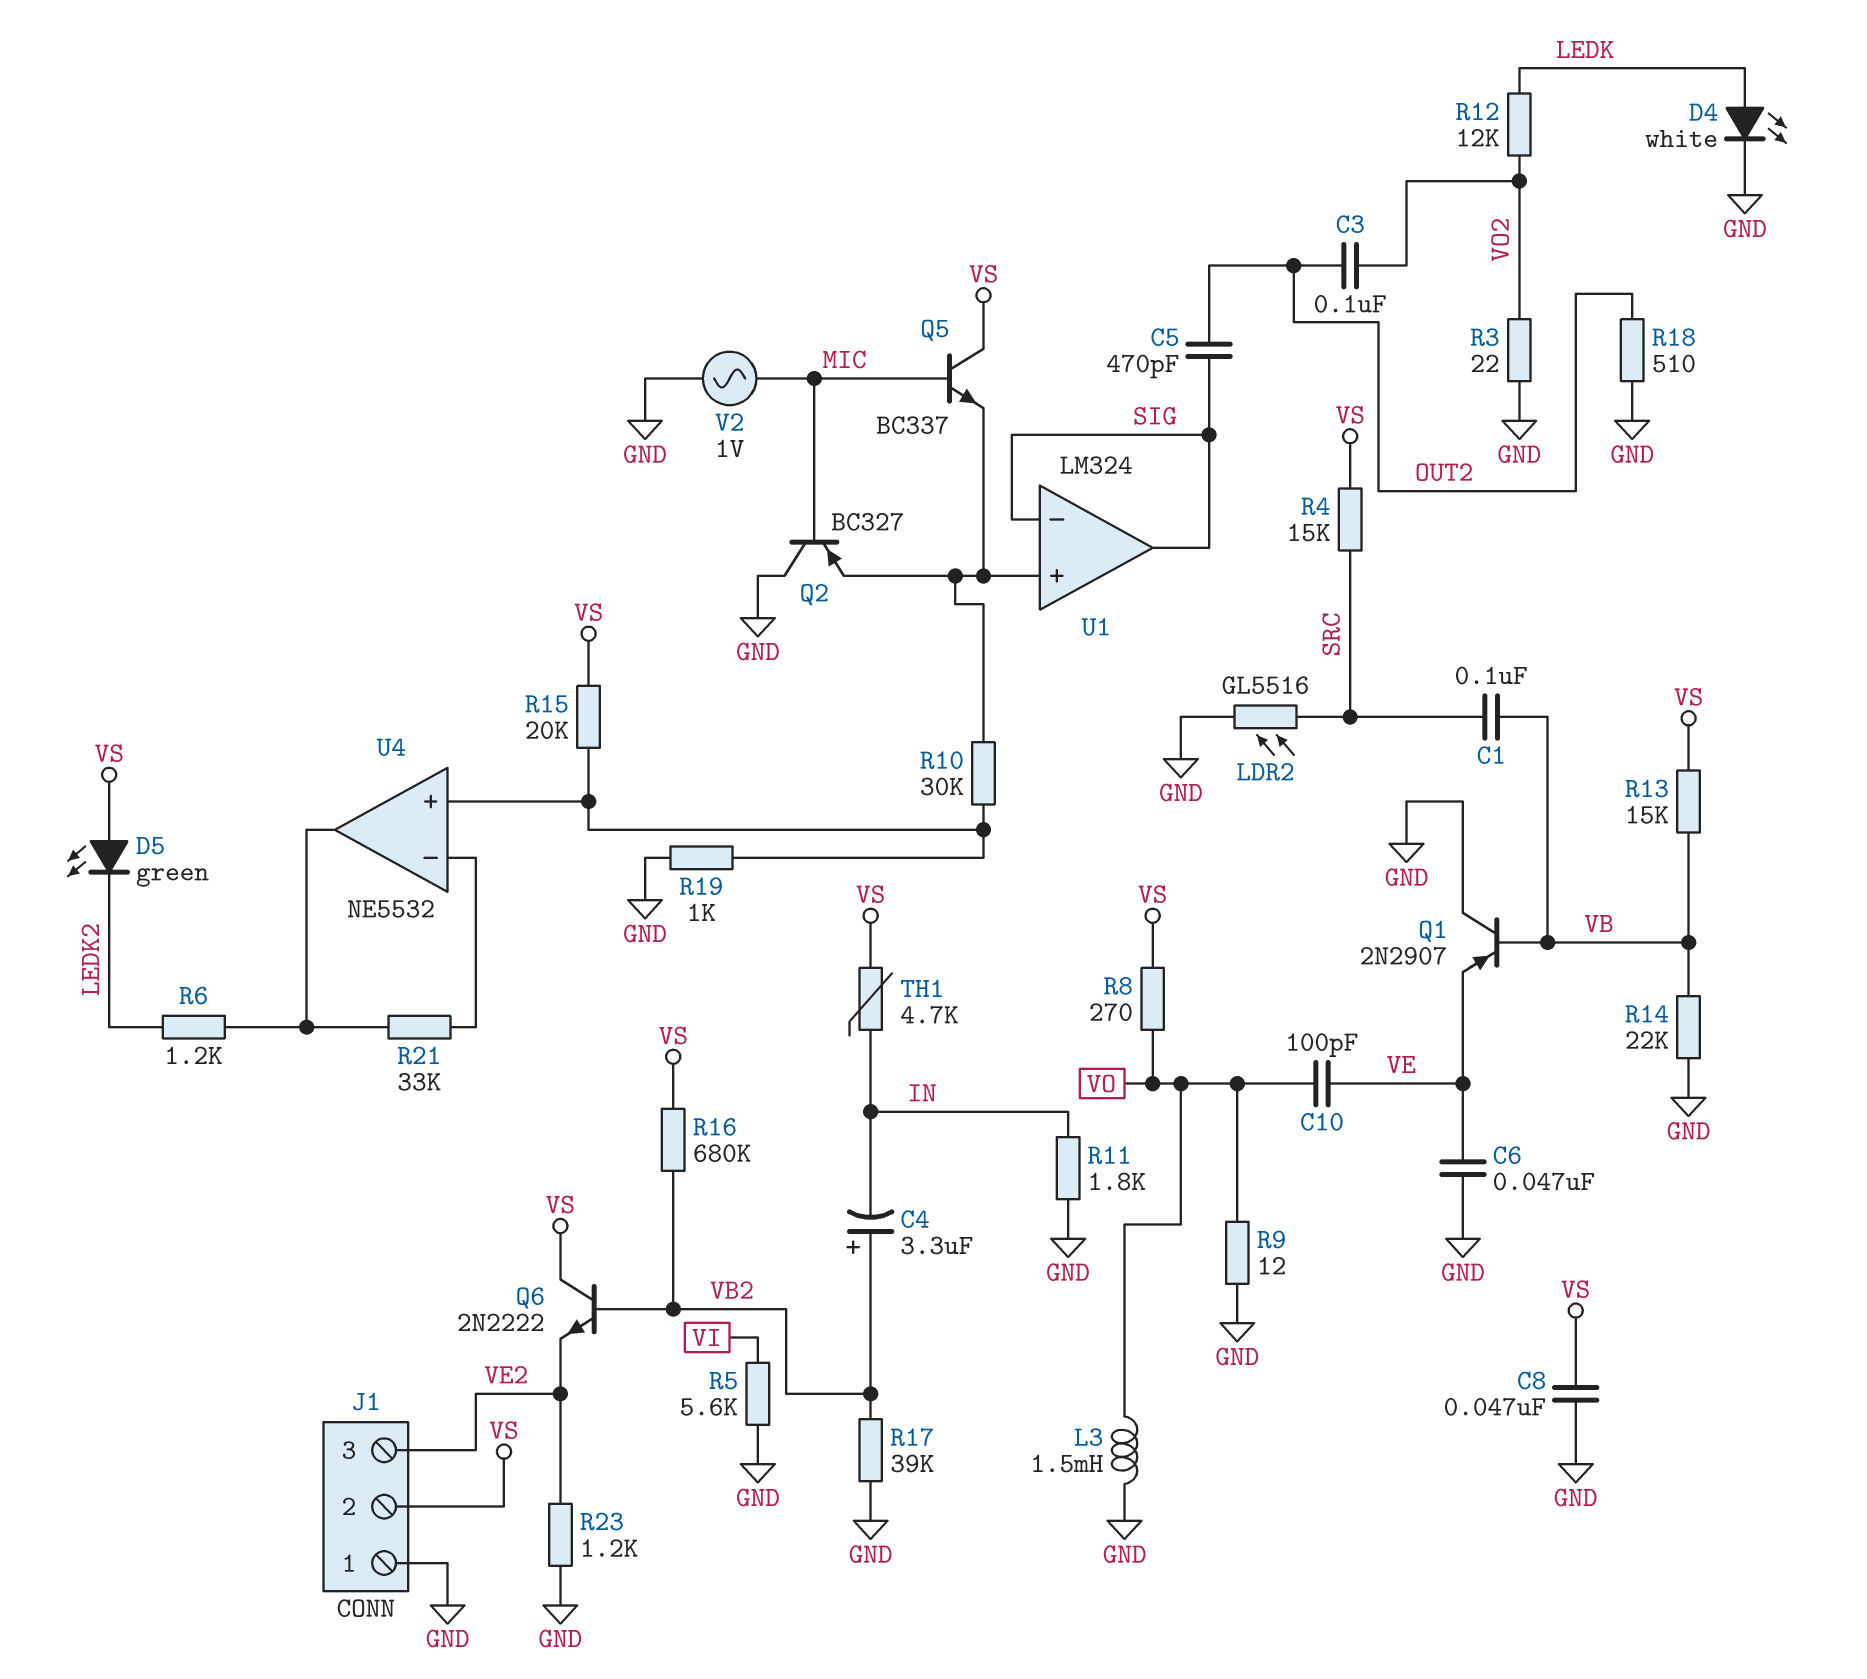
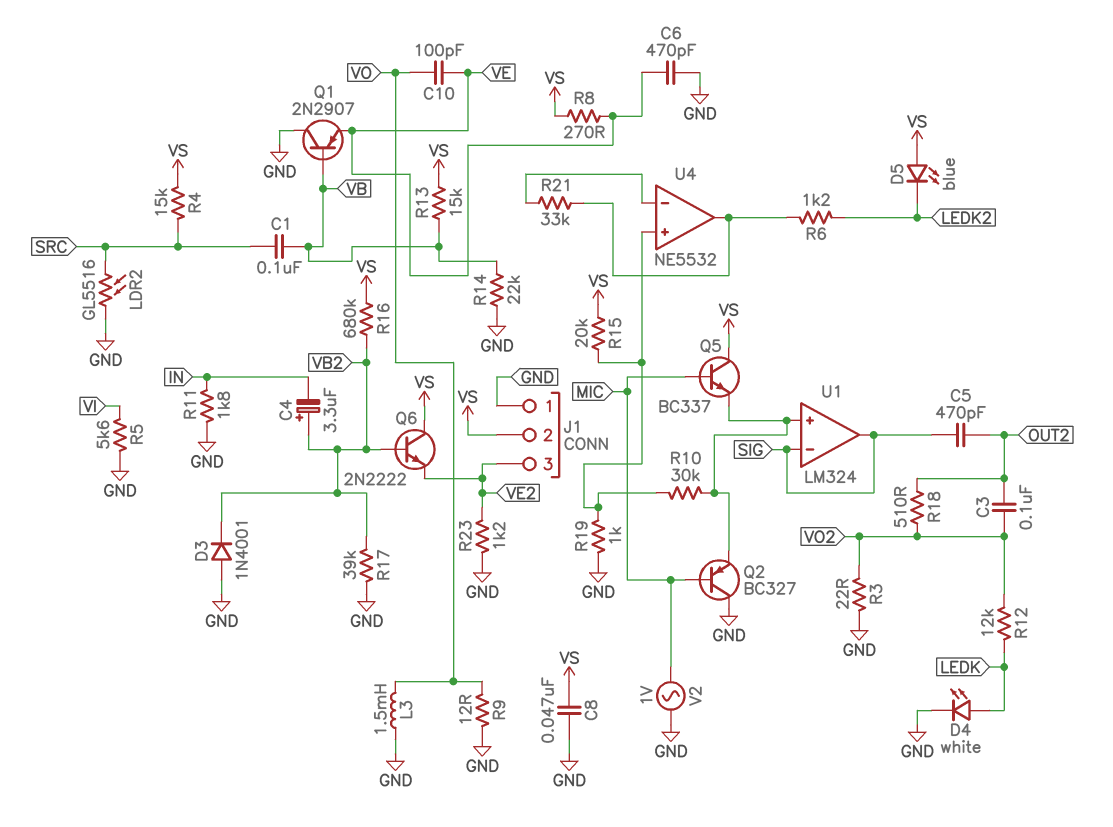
C6: 47nF (GND, VE) -> 470pF (GND, VE)
D3: none -> diode 1N4001 (A GND, K VB2)
D5: LED green (A VS, K LEDK2) -> LED blue (A VS, K LEDK2)
R8: 270 (VO, VS) -> 270 (VE, VS)
R18: 510 (GND, OUT2) -> 510 (OUT2, VO2)
TH1: 4.7k (IN, VS) -> none

